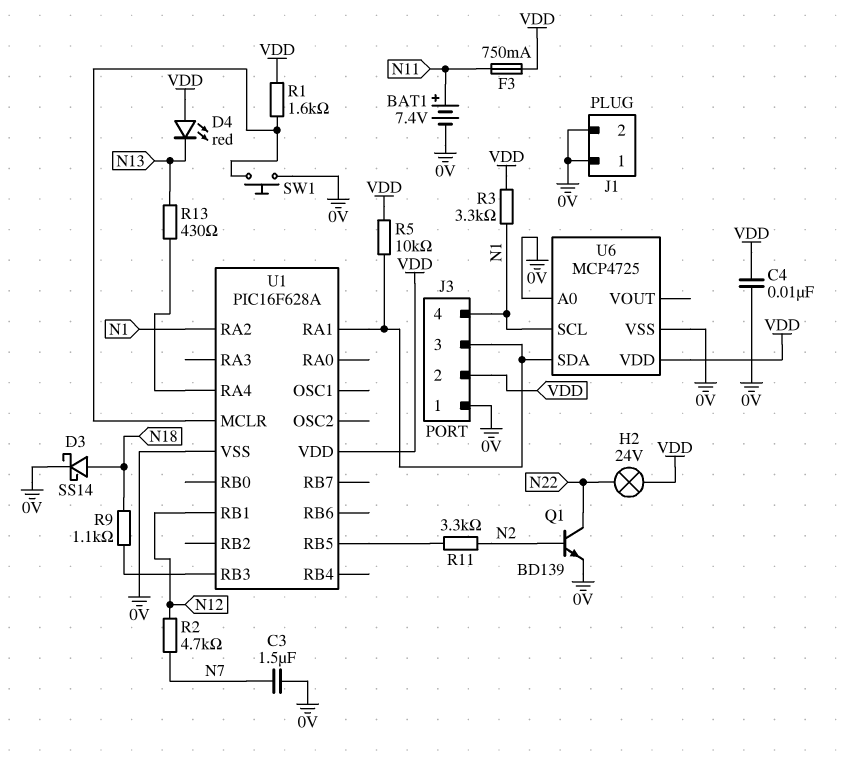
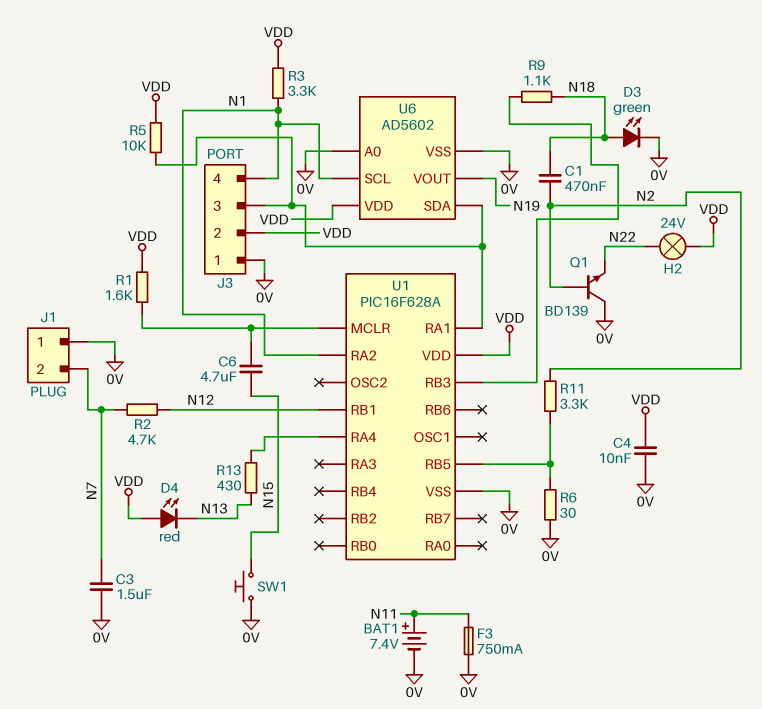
C1: none -> 470nF (N2, N18)
C6: none -> 4.7uF (N15, U1/MCLR)
D3: schottky SS14 (A N18, K 0V) -> LED green (A N18, K 0V)
F3: 750mA (N11, VDD) -> 750mA (0V, N11)
J1 pin 2: 0V -> N7
Q1: NPN BD139 (B N2, C N22, E 0V) -> NPN BD139 (B N2, C 0V, E N22)
R6: none -> 30 (0V, U1/RB5)
SW1: button (0V, U1/MCLR) -> button (0V, N15)
U6: MCP4725 -> AD5602
U6 pin VOUT: none -> N19

